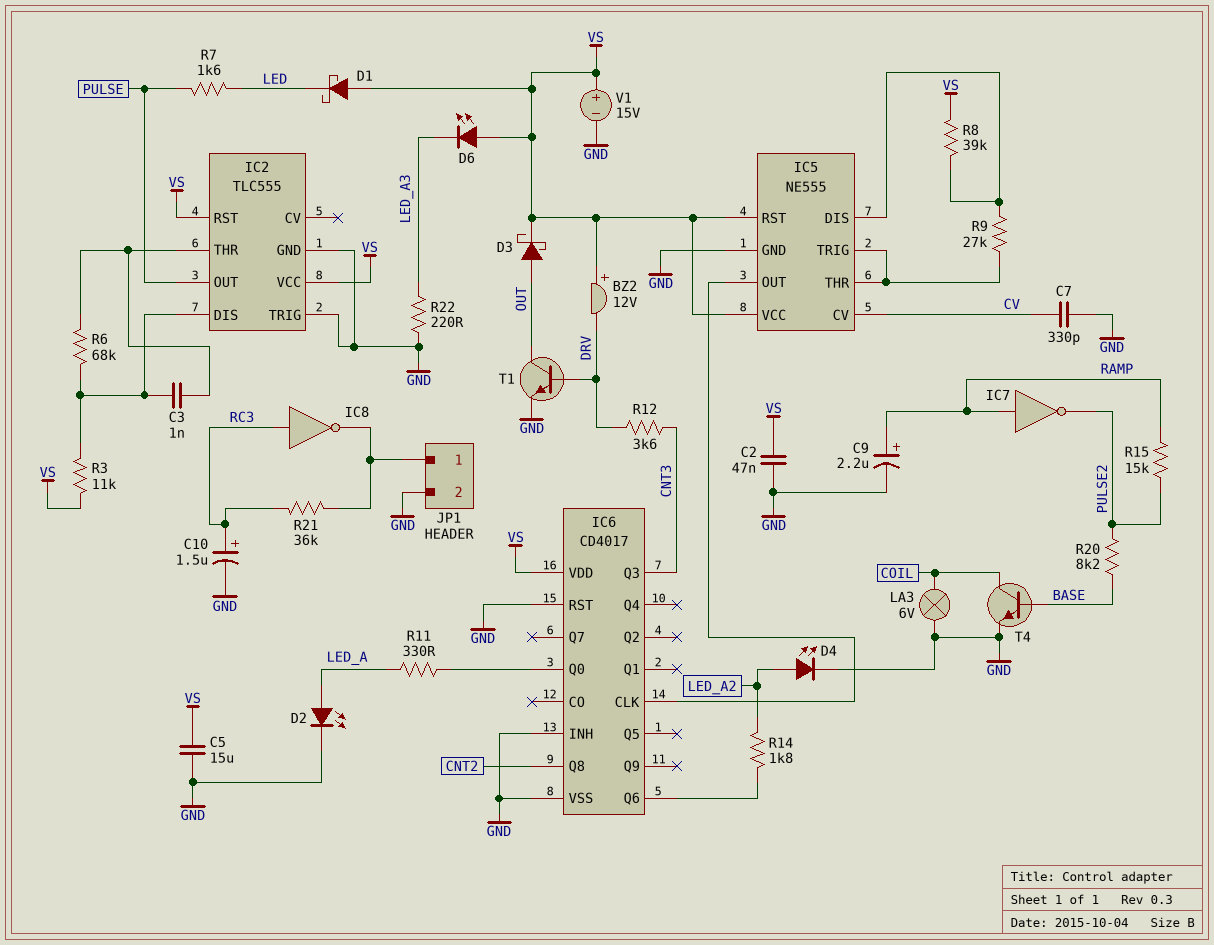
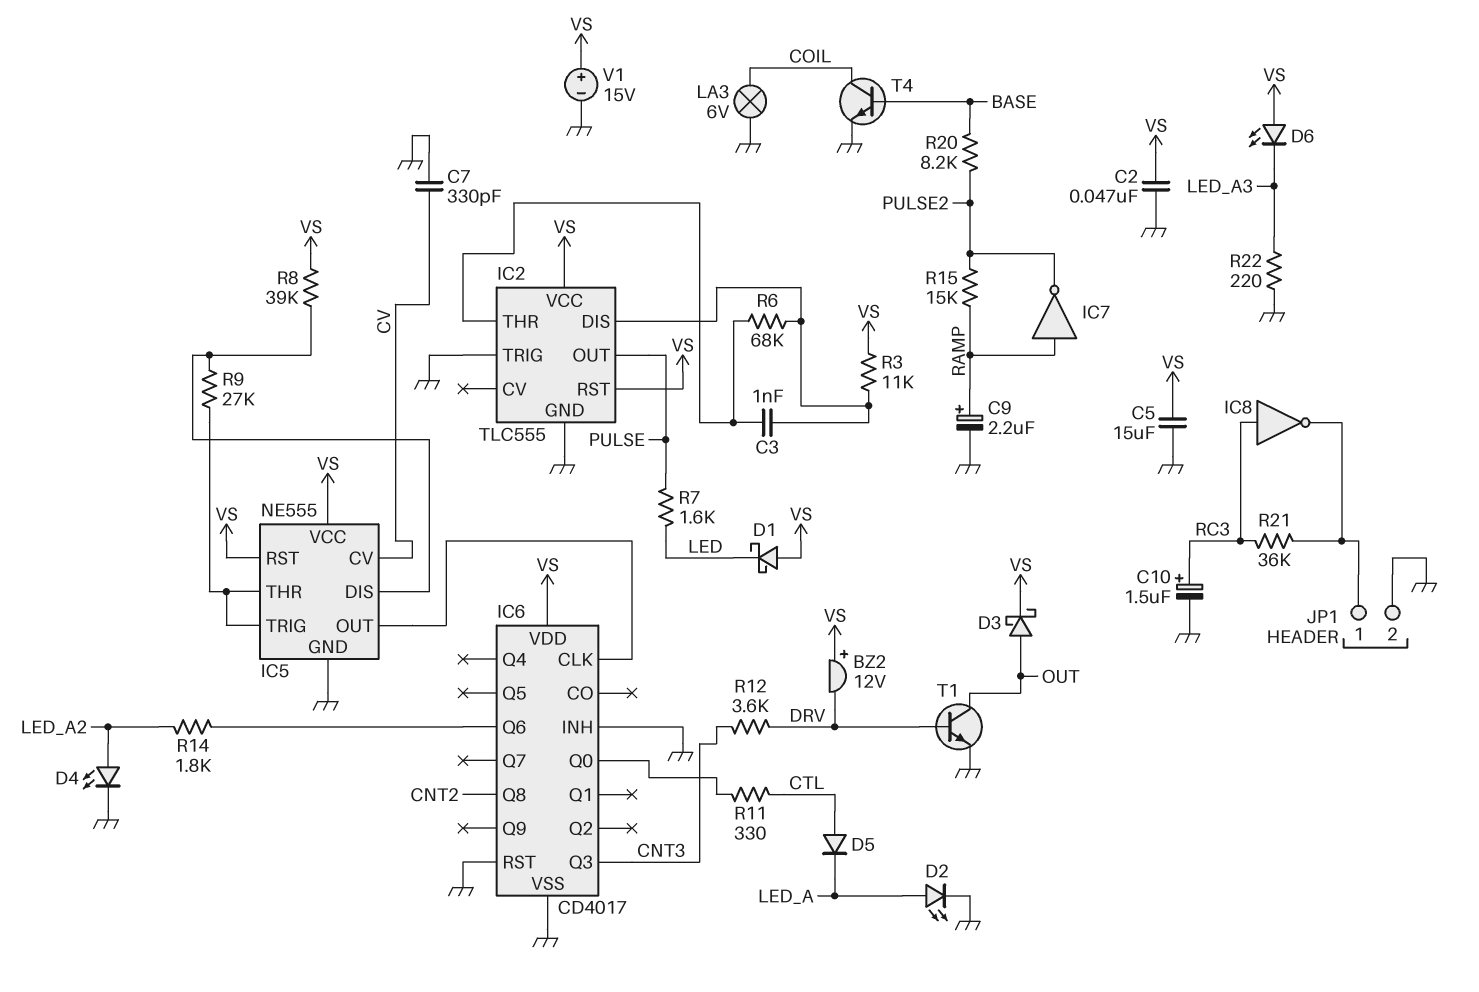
D5: none -> diode (A CTL, K LED_A)
R11: 330 (IC6/Q0, LED_A) -> 330 (CTL, IC6/Q0)

